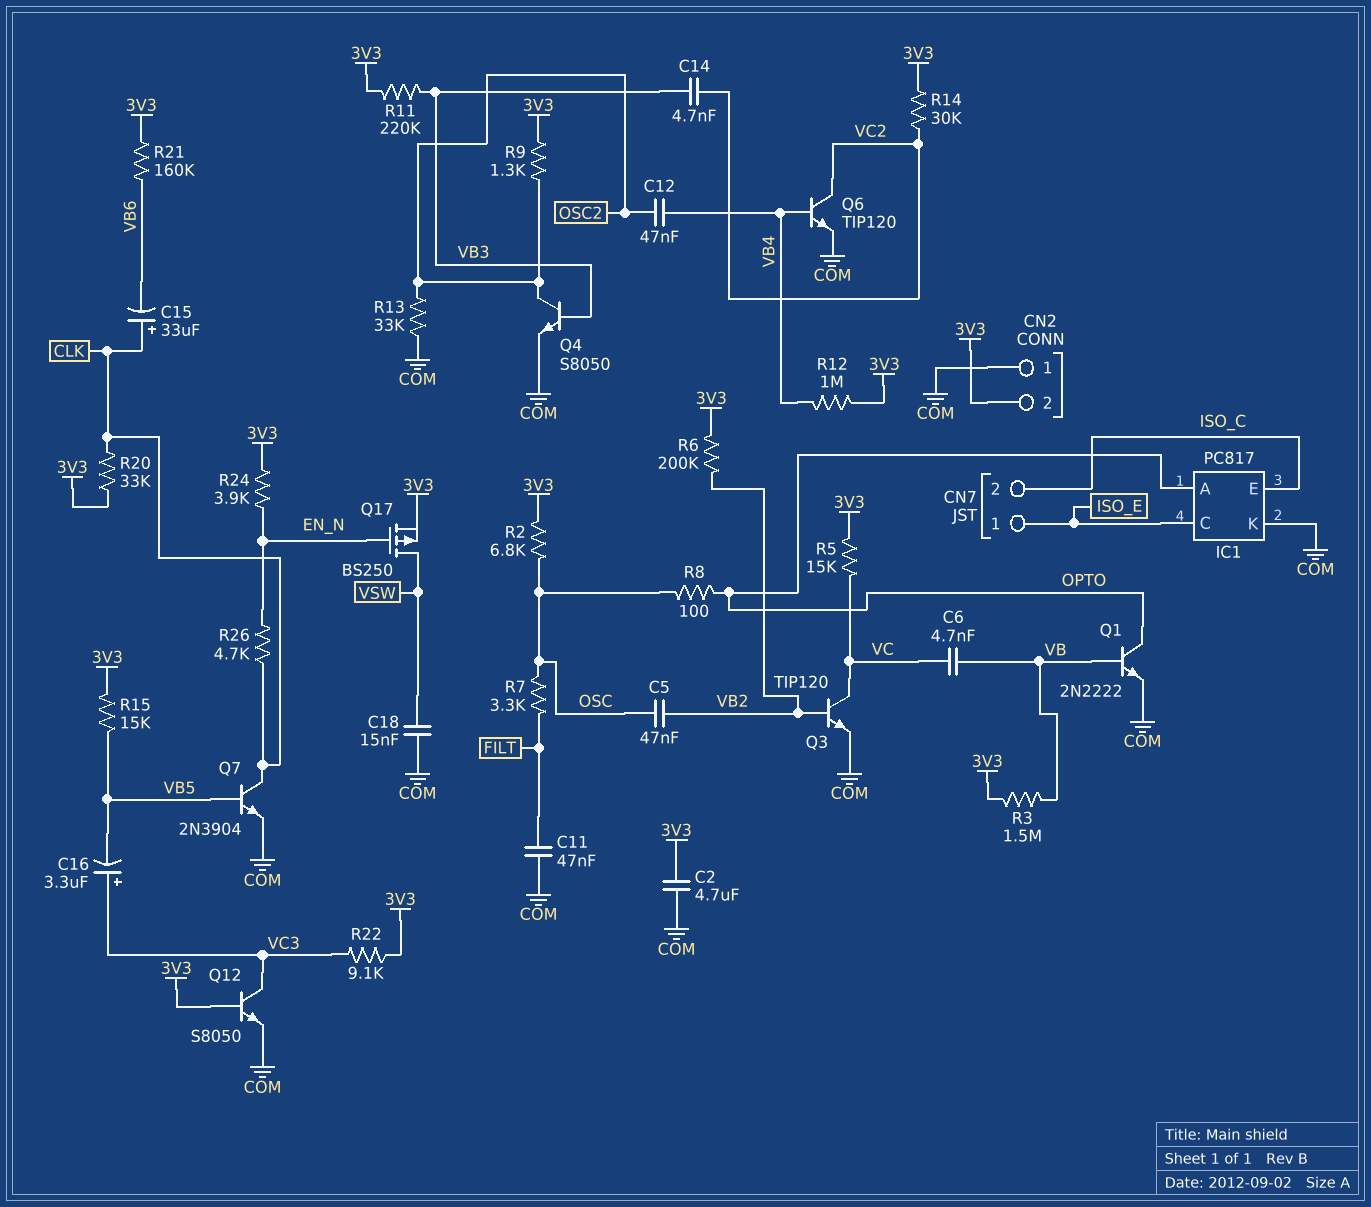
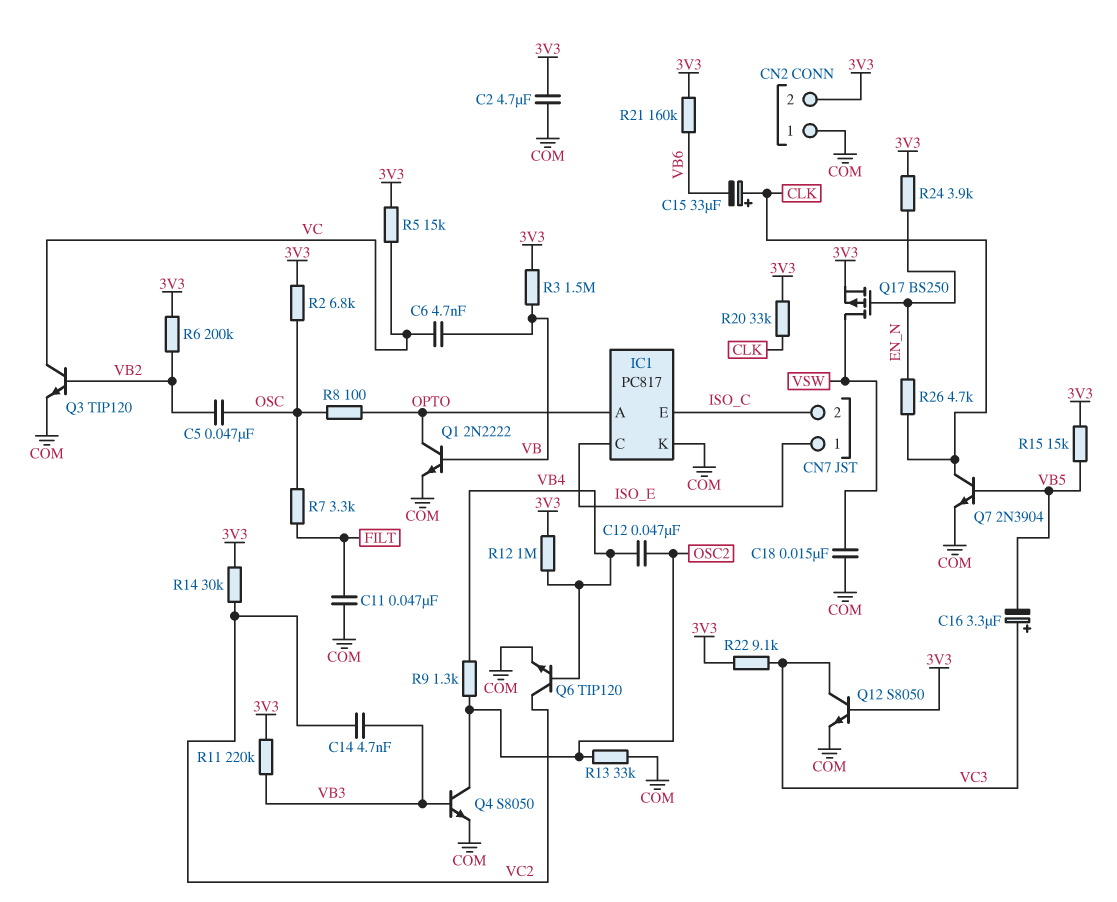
R9: 1.3k (3V3, OSC2) -> 1.3k (OSC2, VB4)

